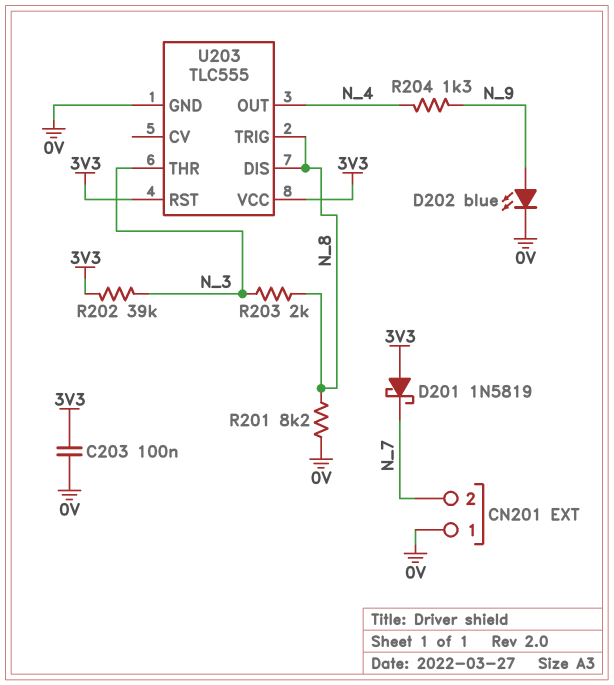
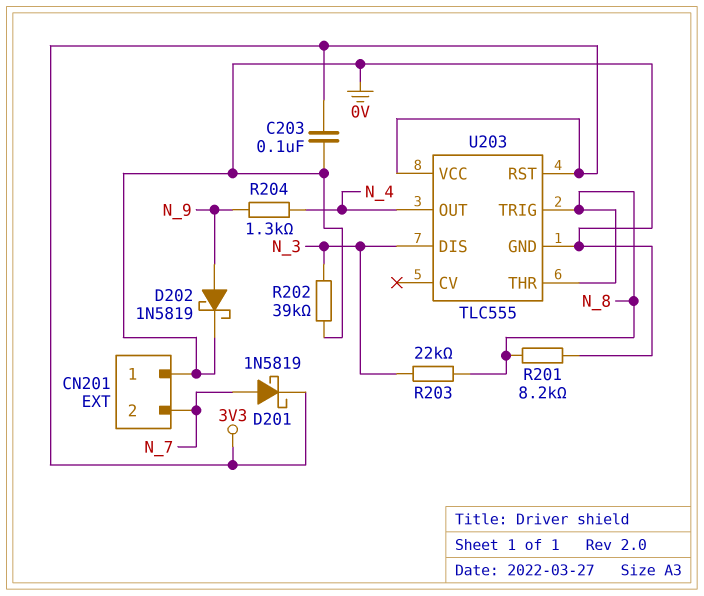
D201: schottky 1N5819 (A 3V3, K N_7) -> schottky 1N5819 (A N_7, K 3V3)
D202: LED blue (A N_9, K 0V) -> schottky 1N5819 (A N_9, K 0V)
R202: 39k (3V3, N_3) -> 39k (0V, N_3)
R203: 2k (N_3, N_8) -> 22k (N_3, N_8)
U203 pin DIS: N_8 -> N_3
U203 pin THR: N_3 -> N_8

